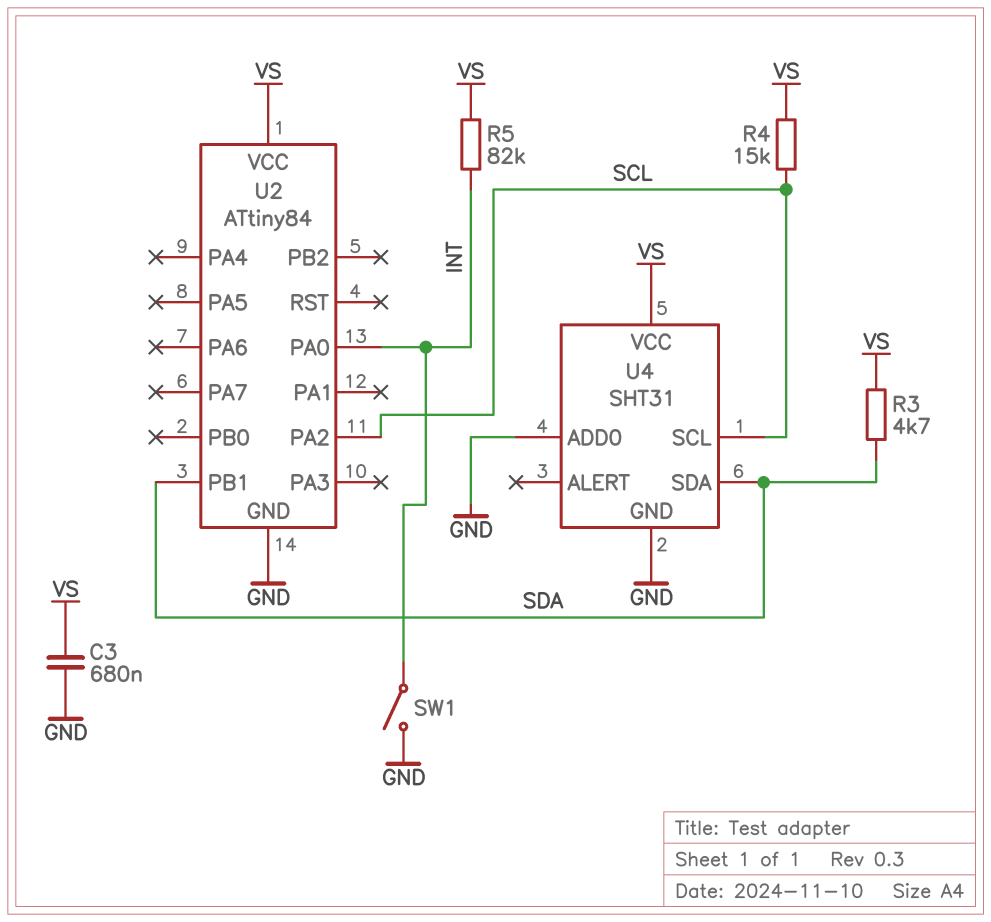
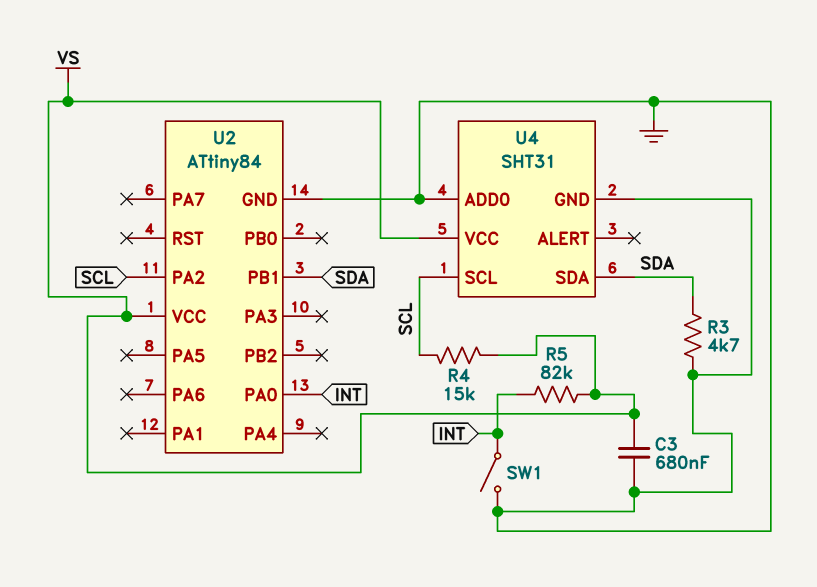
R3: 4.7k (SDA, VS) -> 4.7k (GND, SDA)

